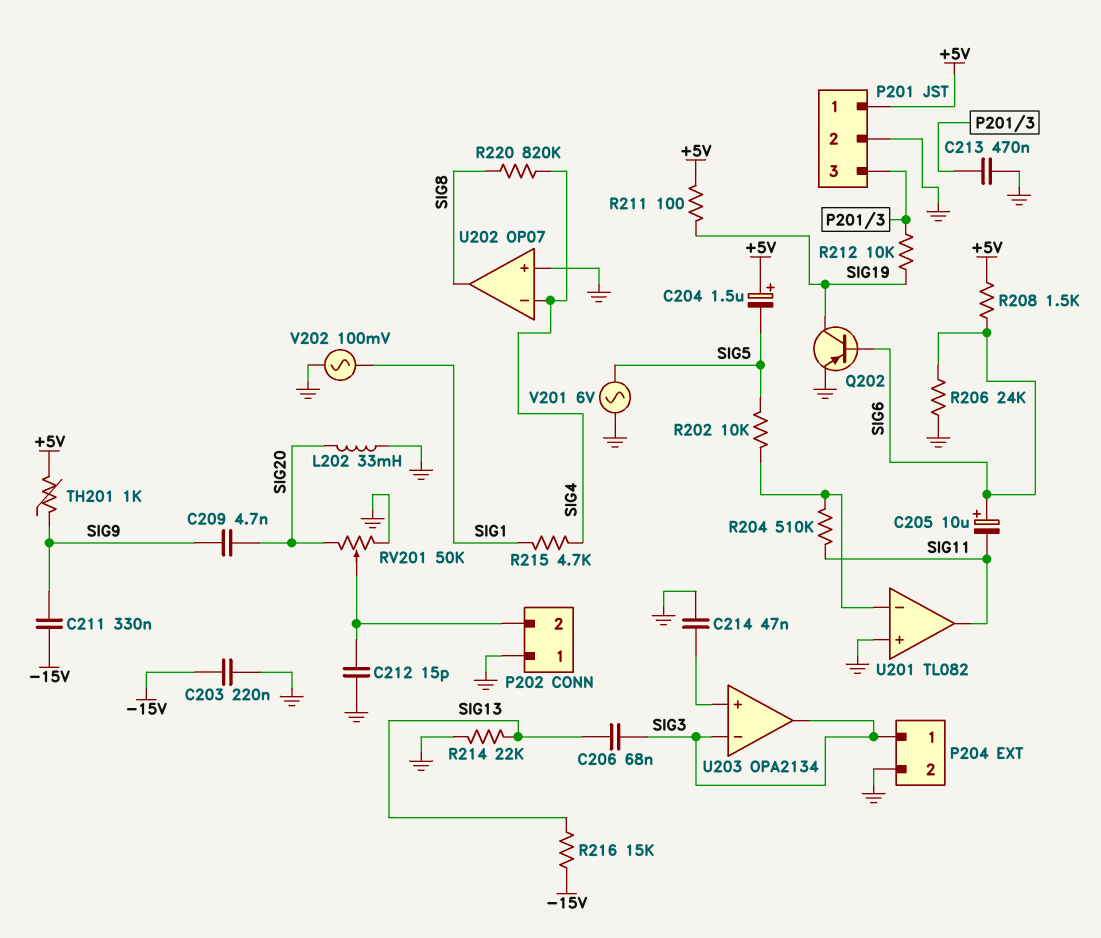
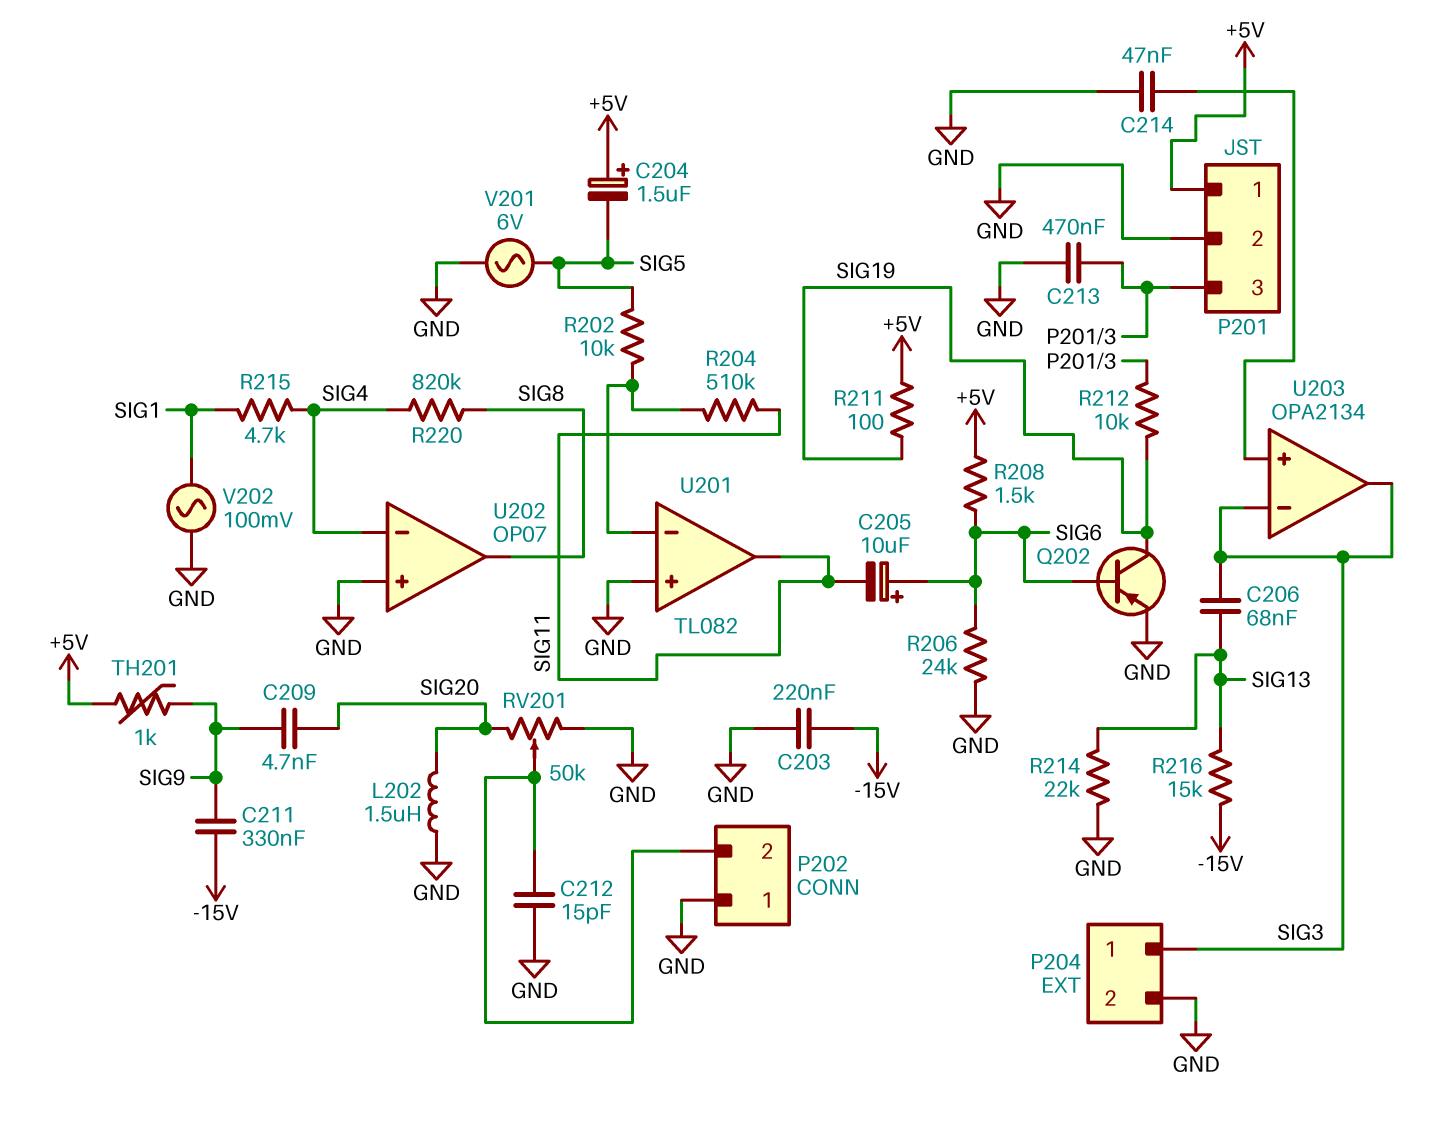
L202: 33mH (GND, SIG20) -> 1.5uH (GND, SIG20)

